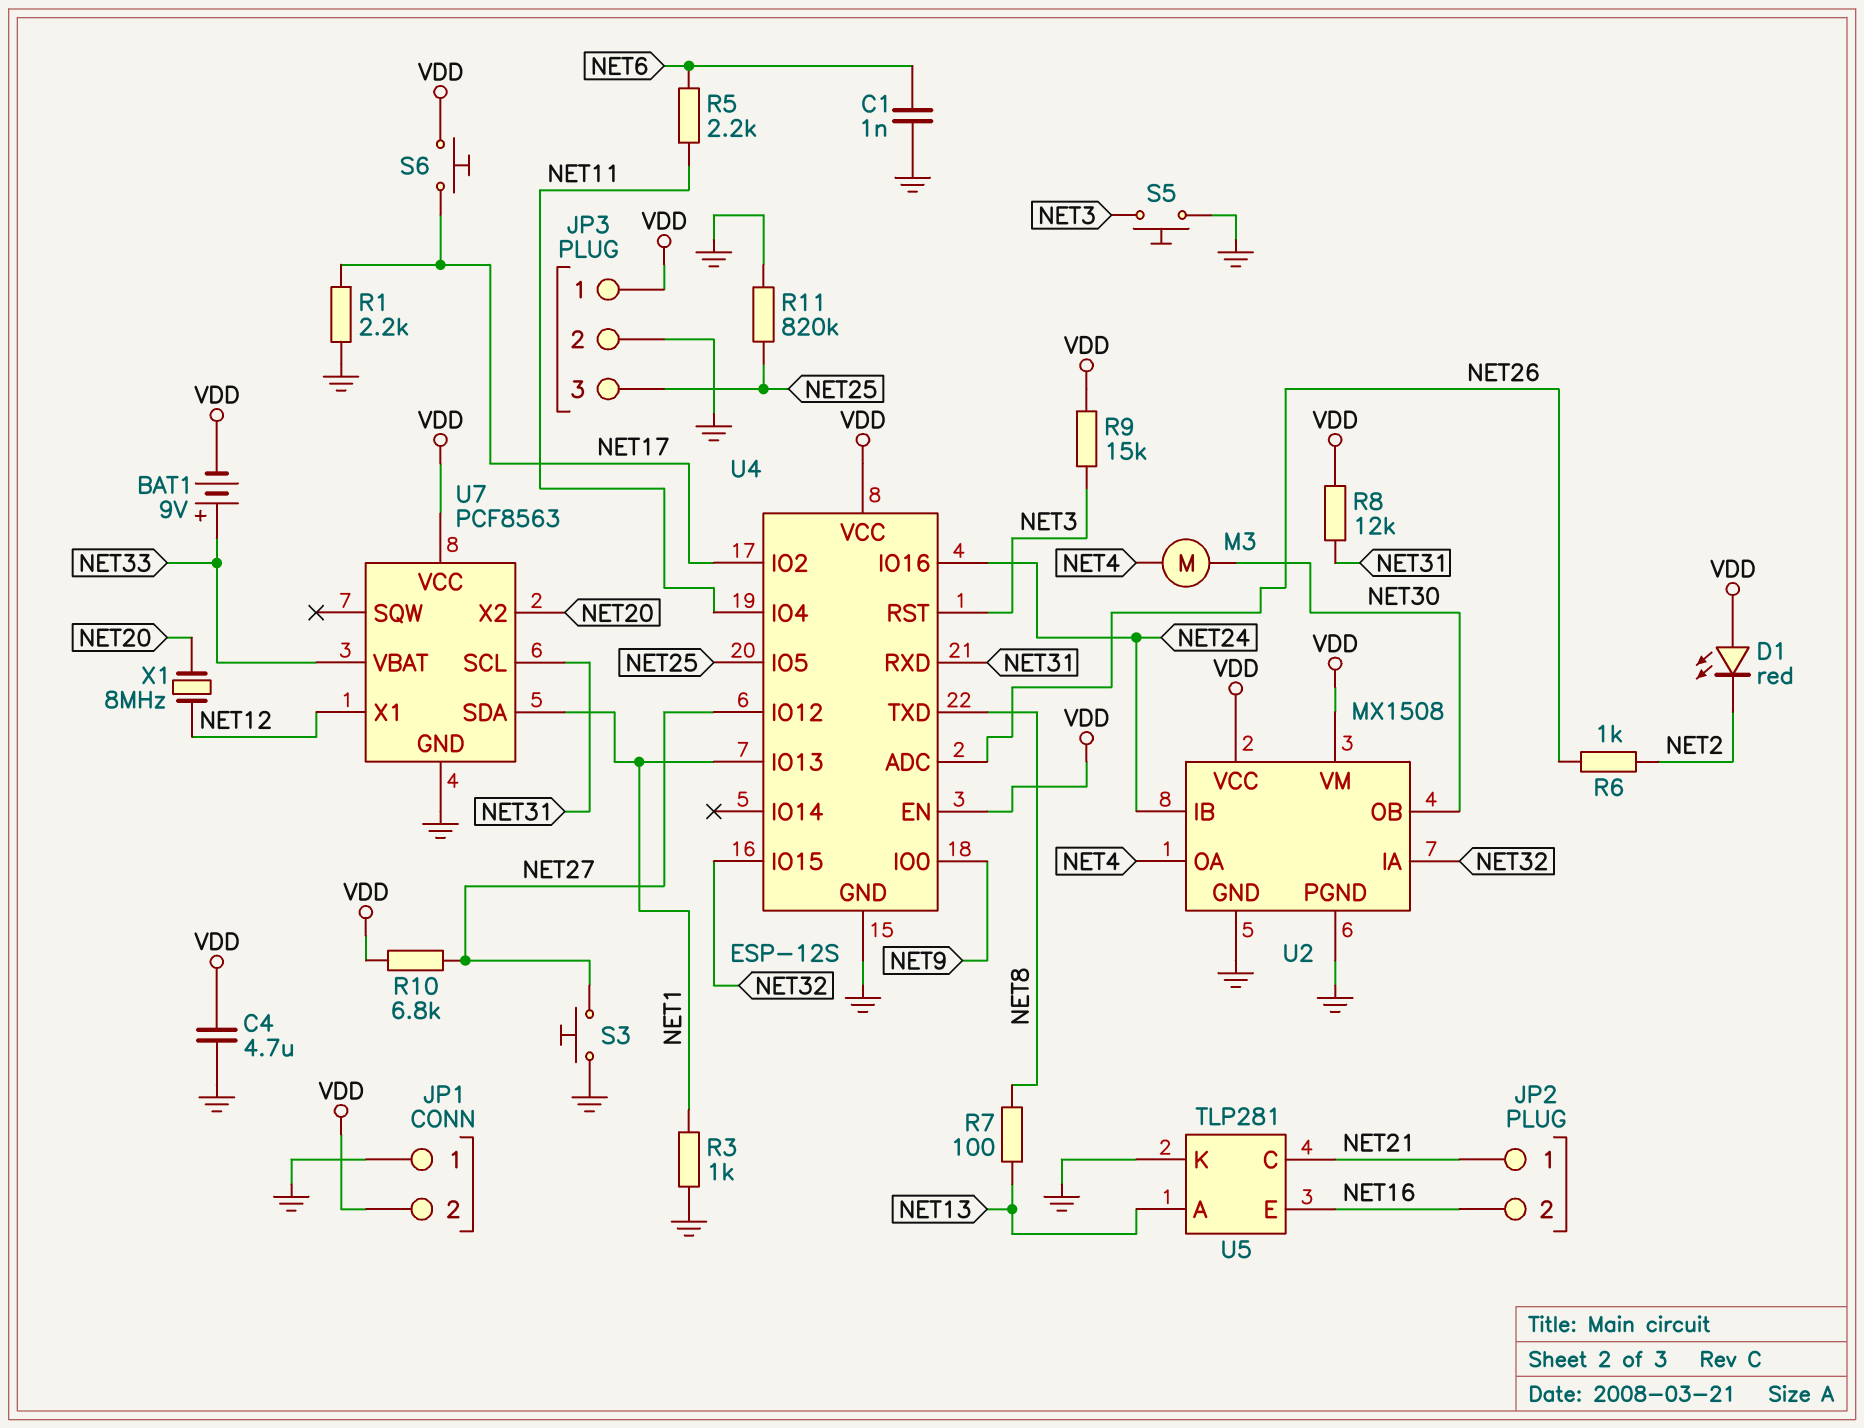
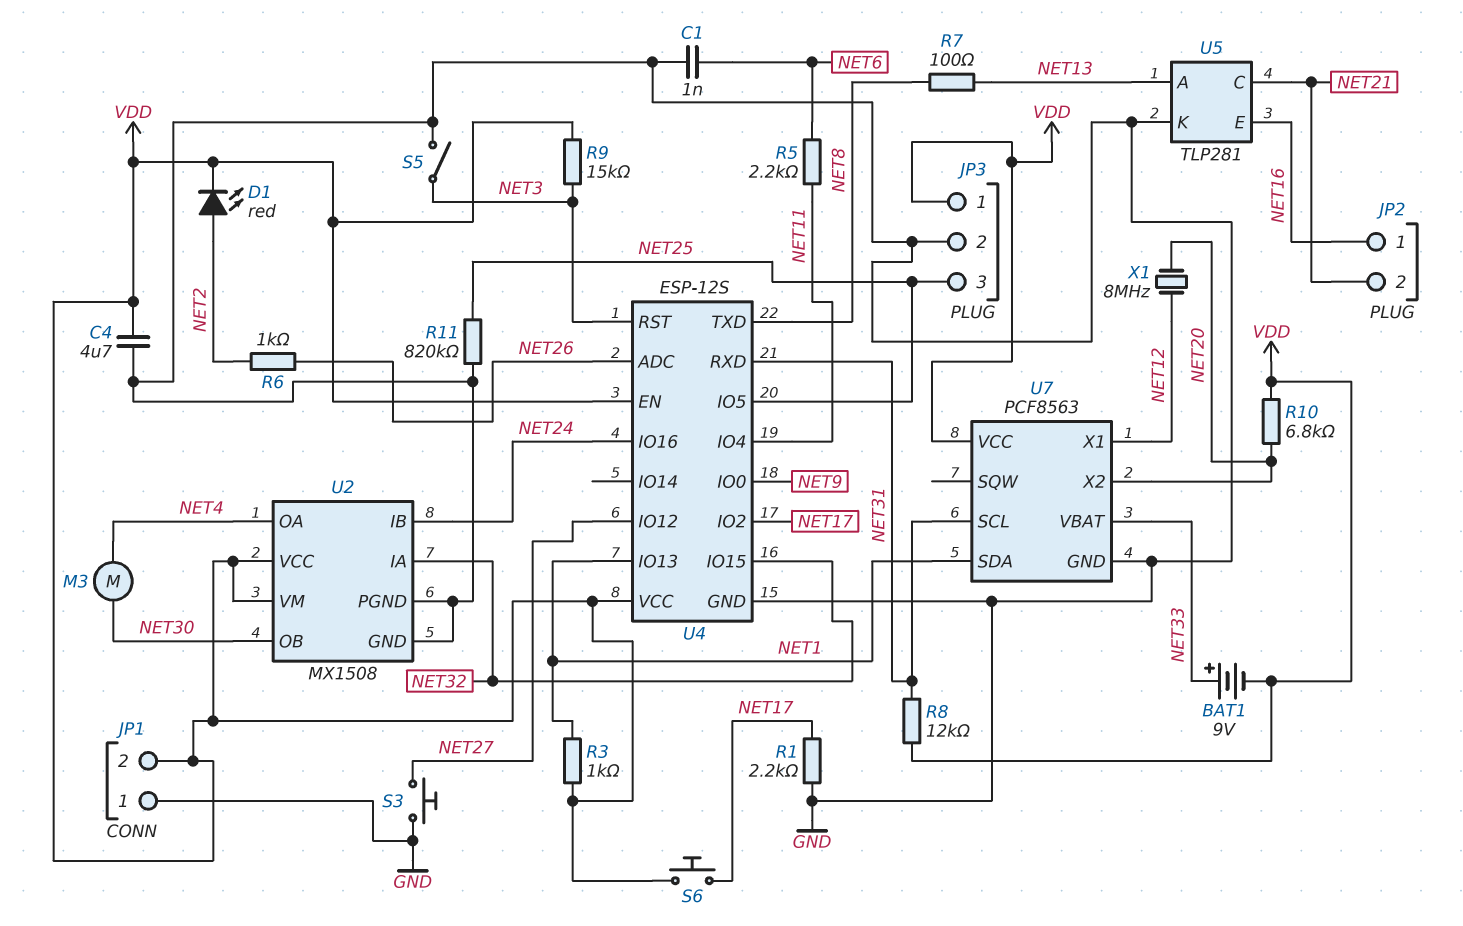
D1: LED red (A VDD, K NET2) -> LED red (A NET2, K VDD)
JP2 pin 1: NET21 -> NET16
JP2 pin 2: NET16 -> NET21
R3: 1k (GND, NET1) -> 1k (NET1, VDD)
R10: 6.8k (NET27, VDD) -> 6.8k (NET20, VDD)
S5: button (GND, NET3) -> switch (GND, NET3)

